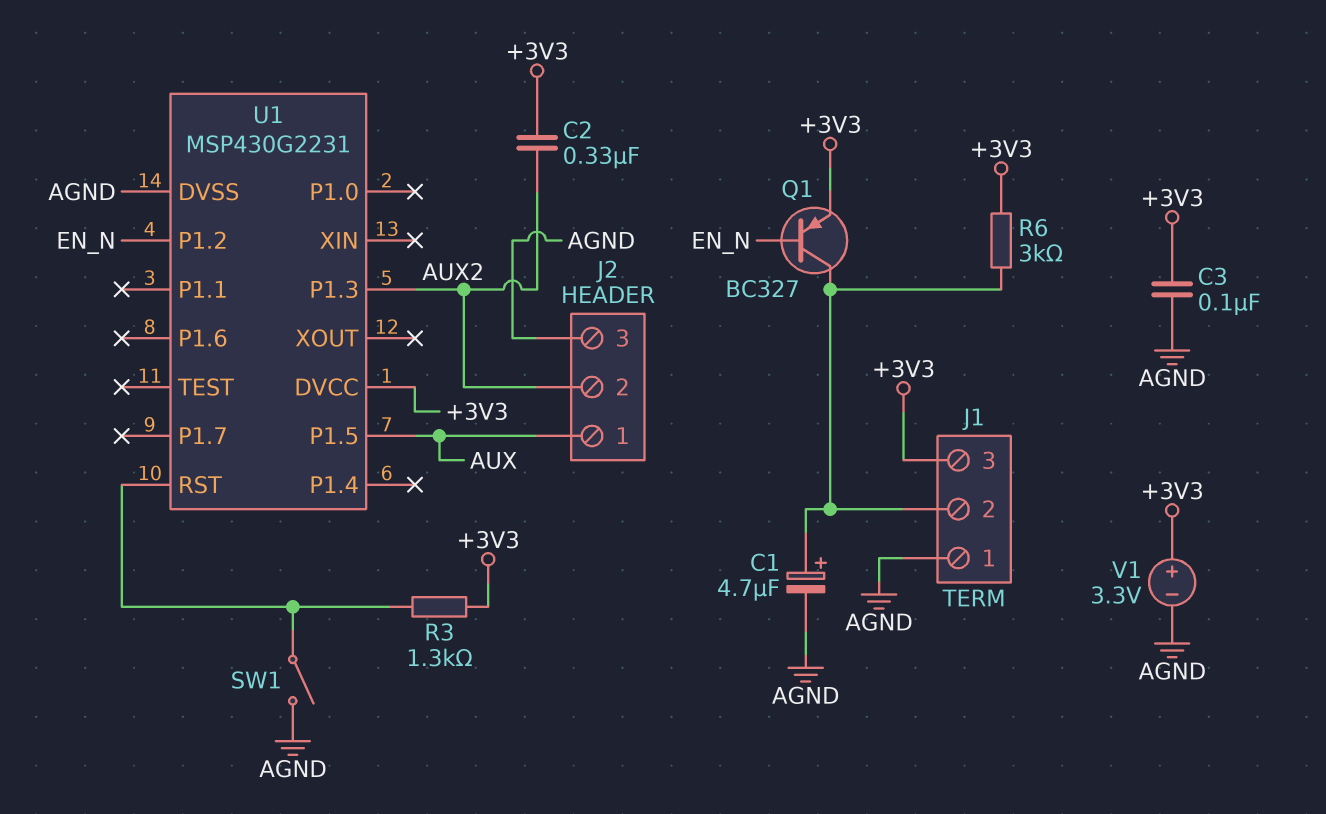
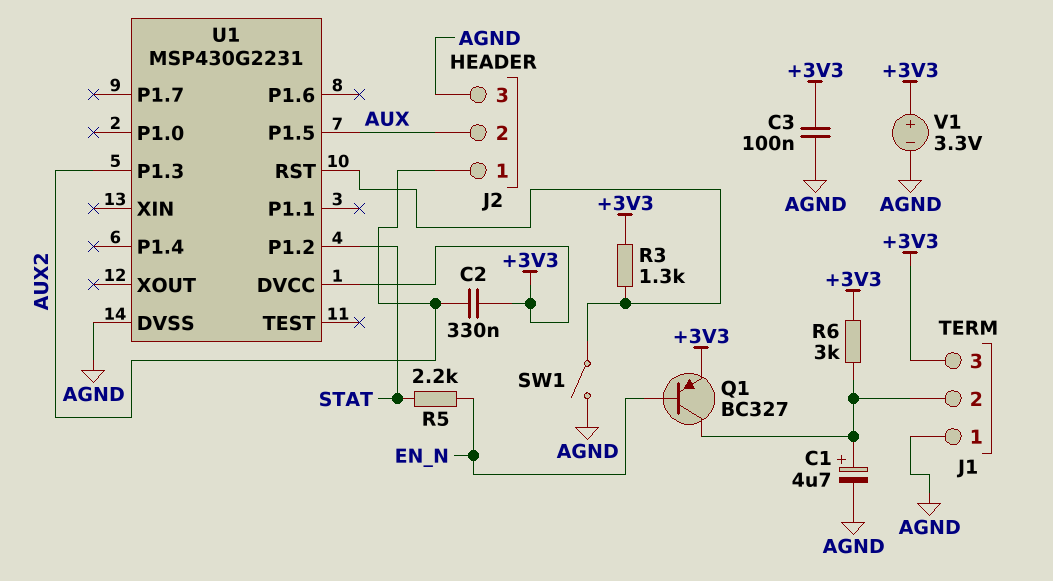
J2 pin 1: AUX -> AUX2
J2 pin 2: AUX2 -> AUX
R5: none -> 2.2k (EN_N, STAT)
U1 pin P1.2: EN_N -> STAT

